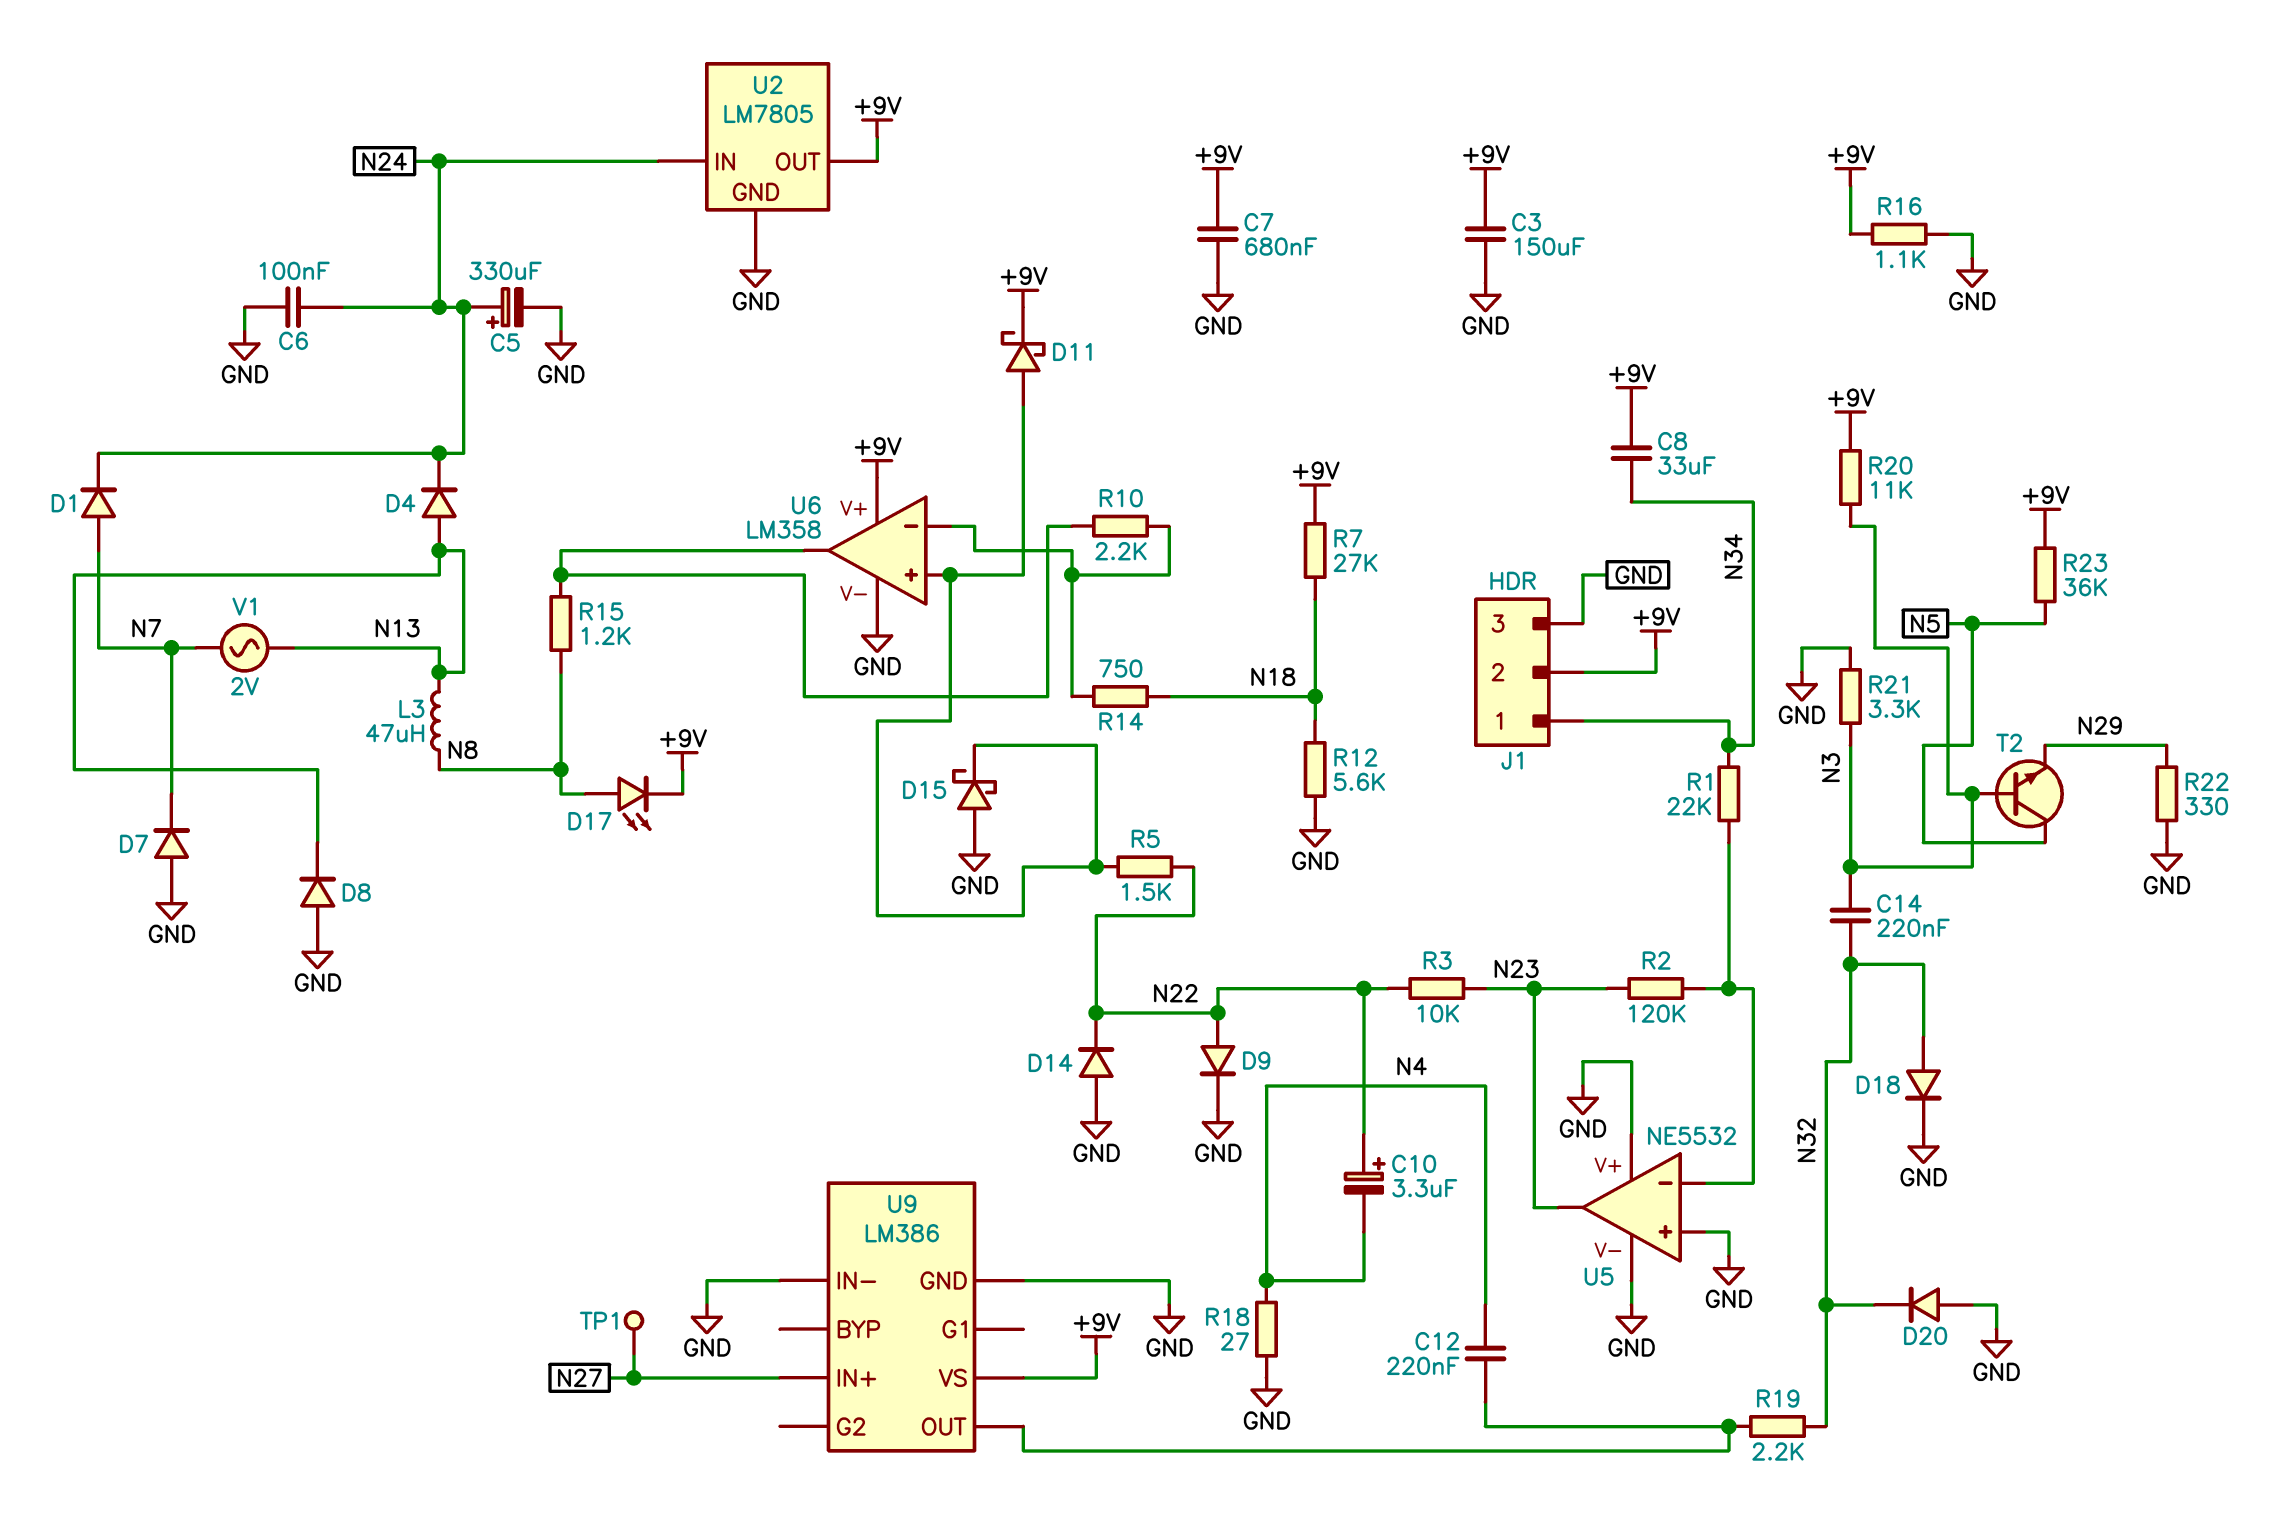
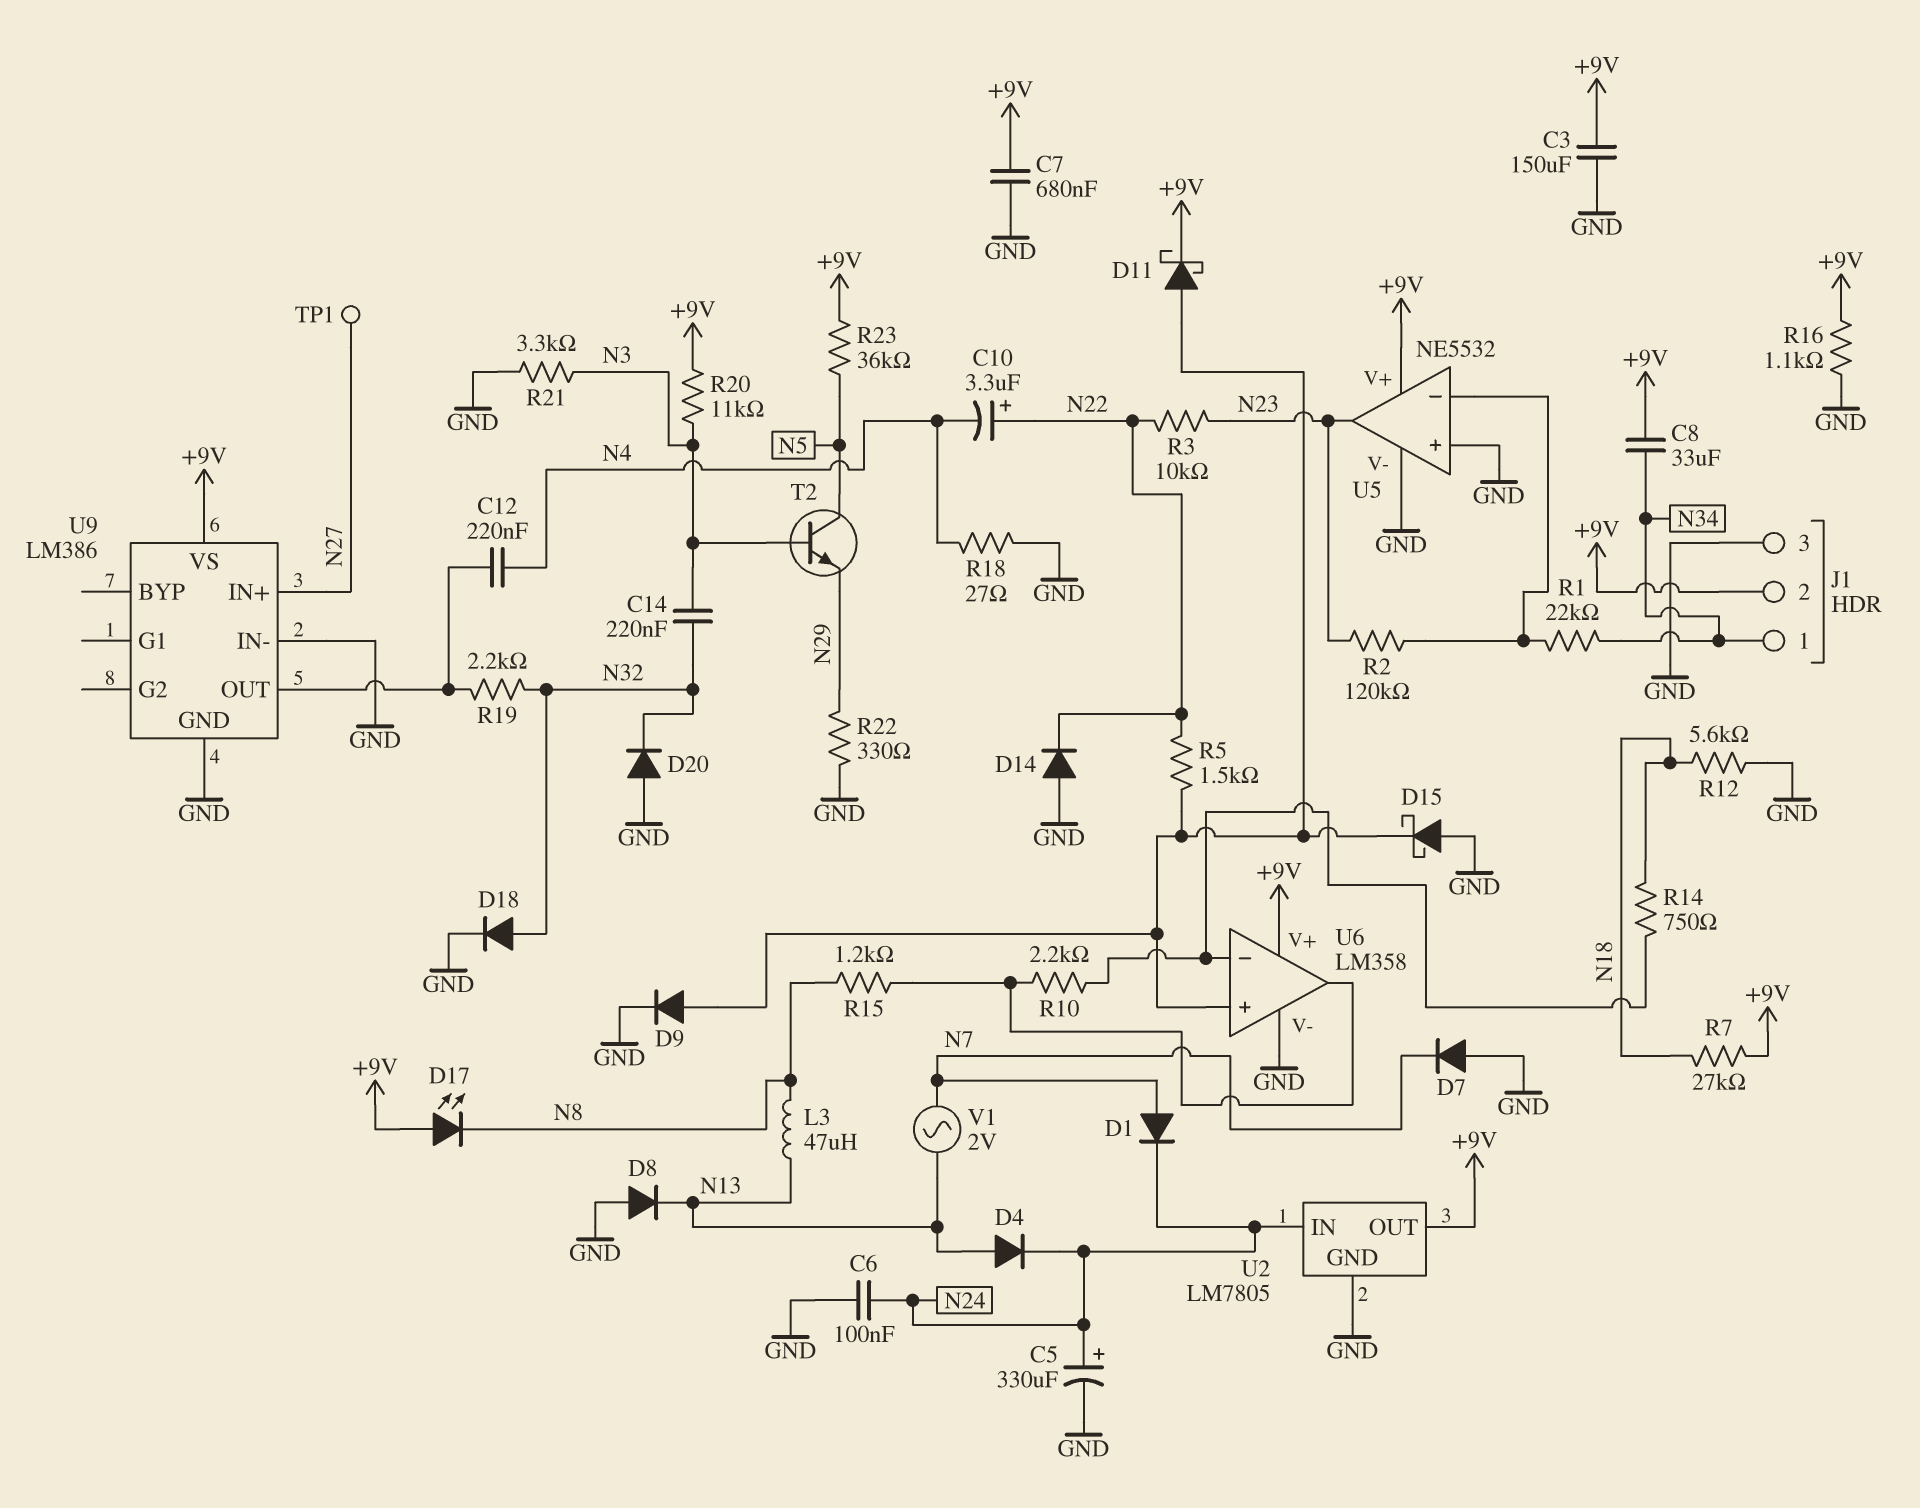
D9: diode (A N22, K GND) -> diode (A U6/in+, K GND)
D17: LED (A N8, K +9V) -> LED (A +9V, K N8)
U5 pin V+: GND -> +9V

